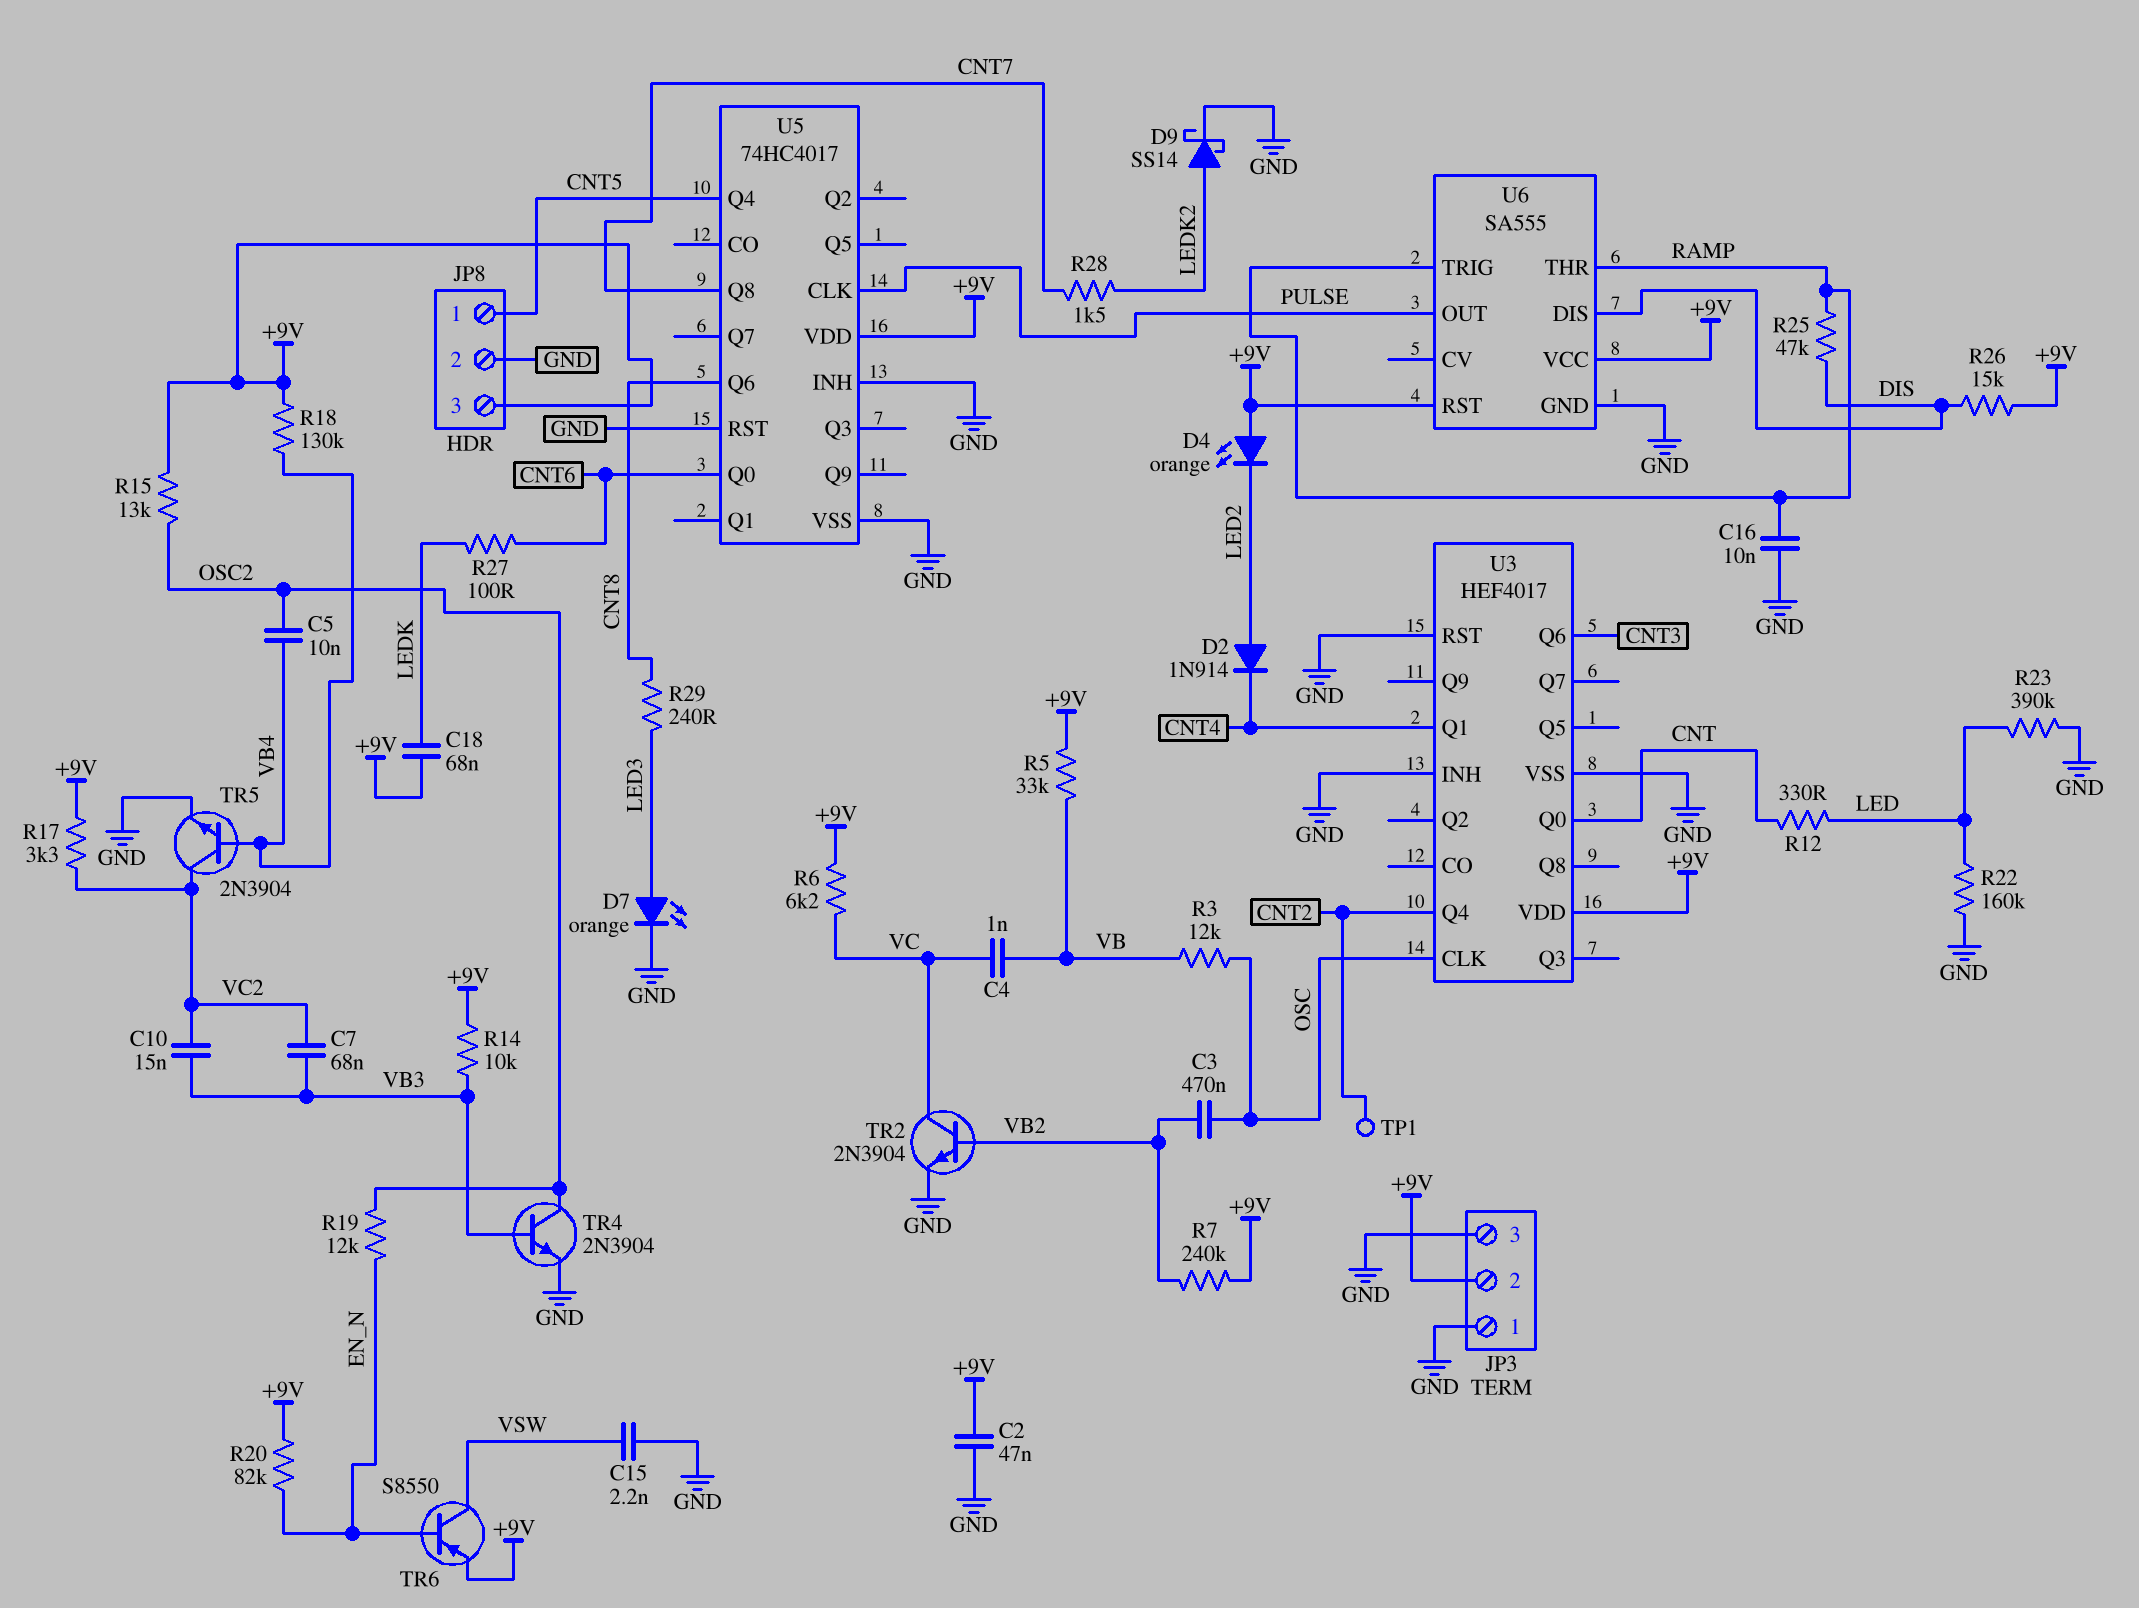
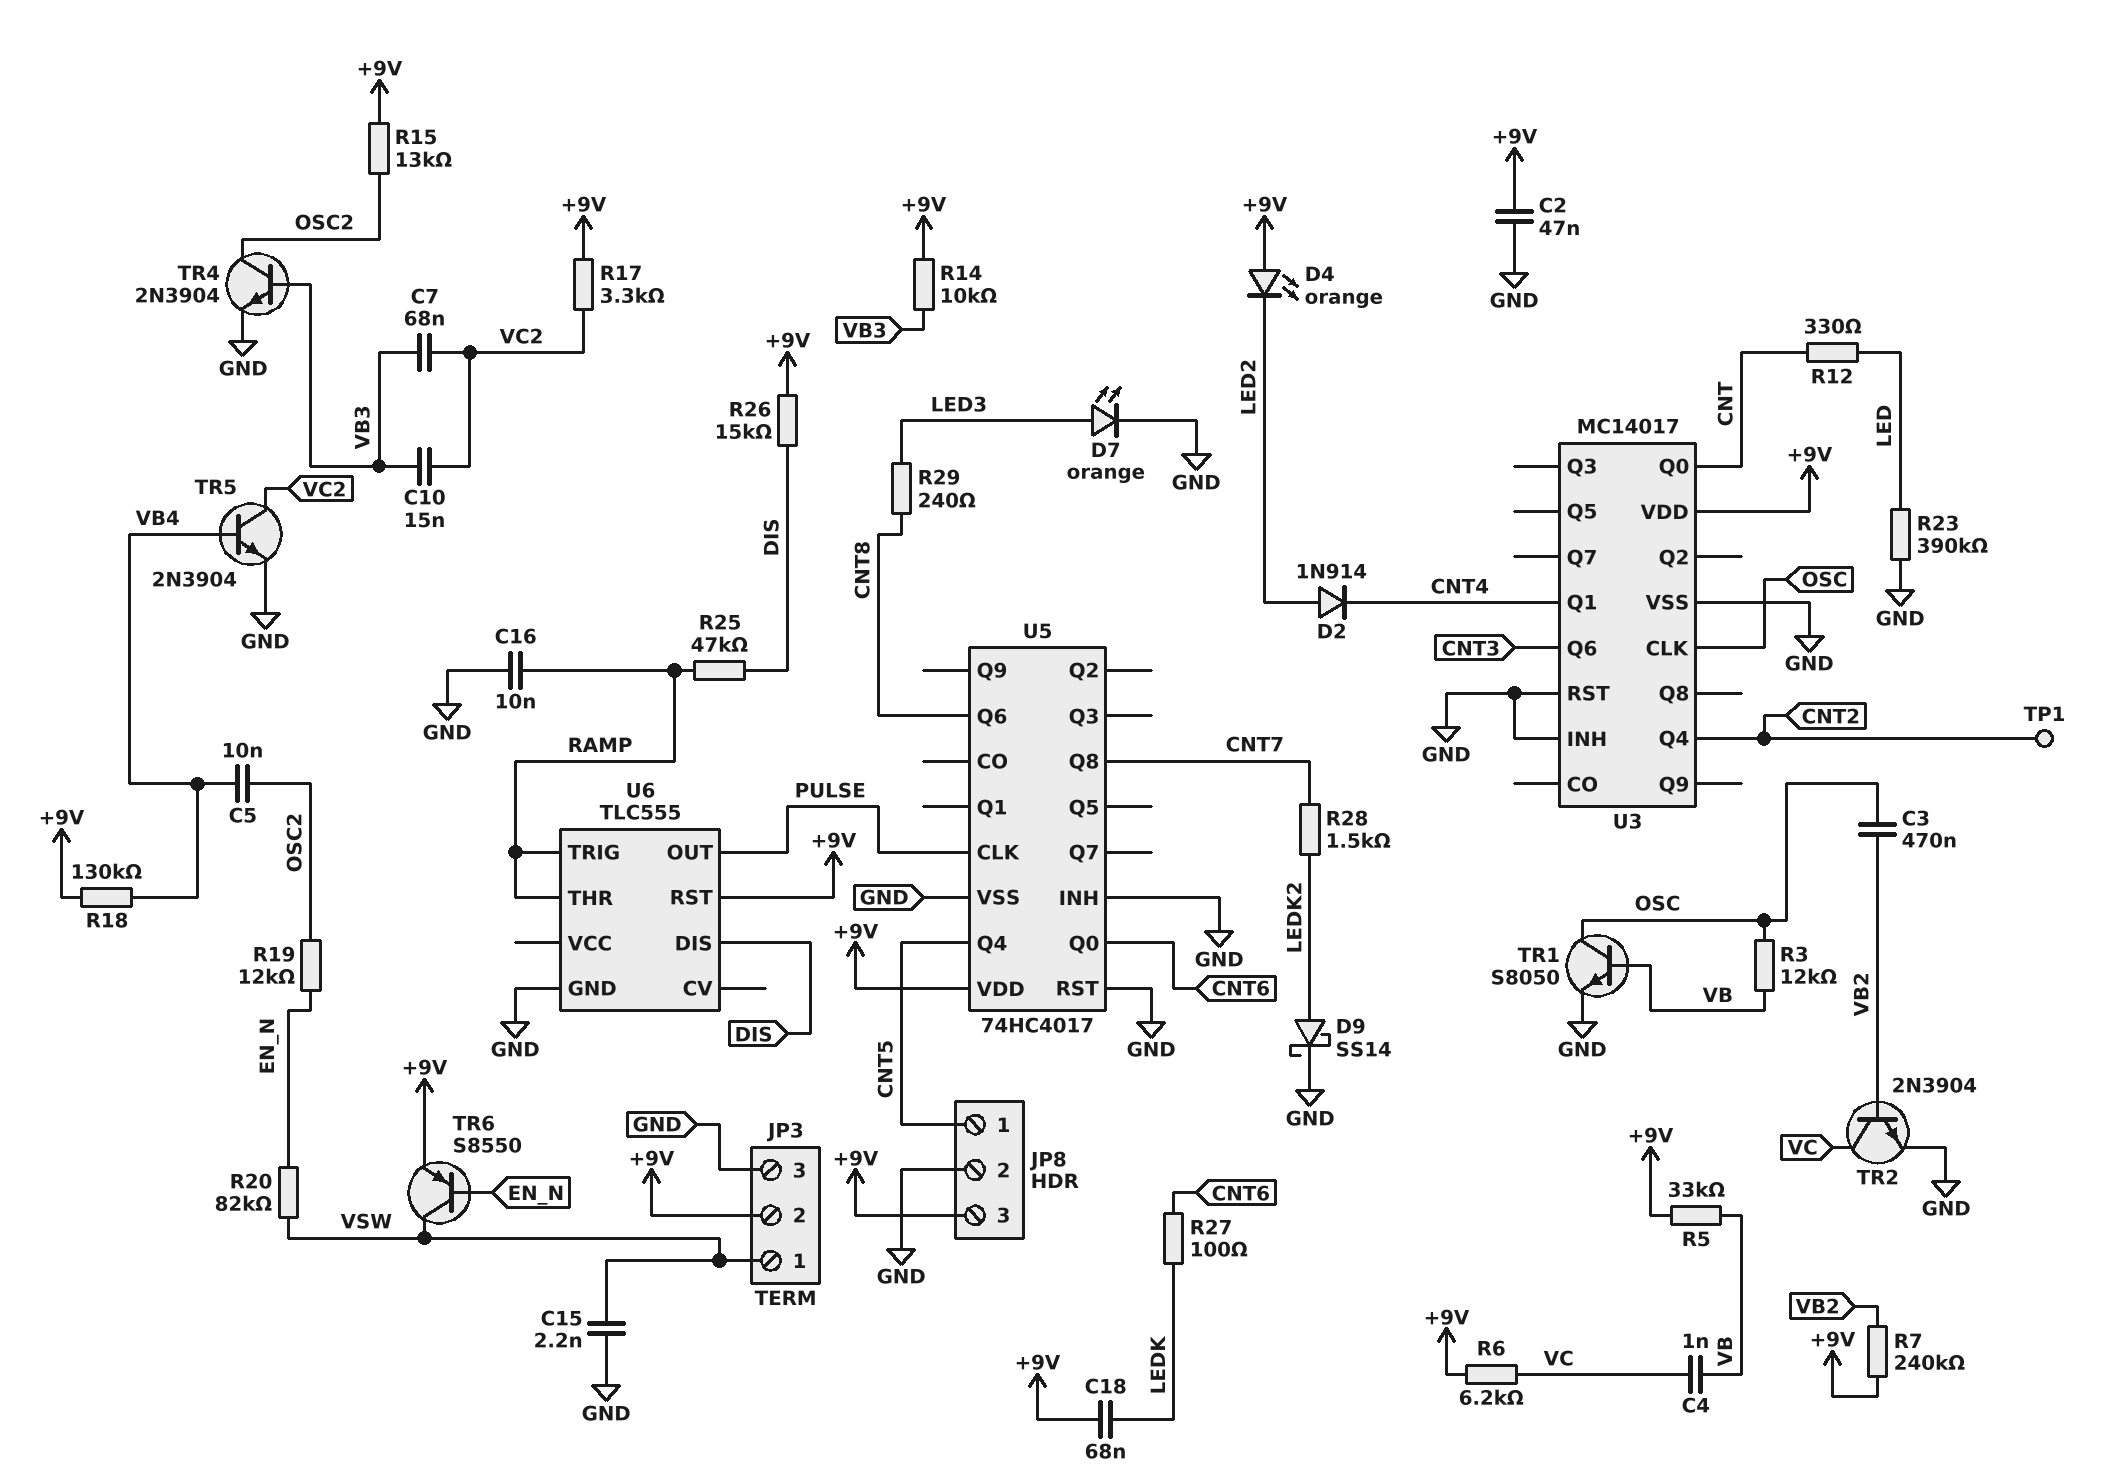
JP3 pin 1: GND -> VSW
R20: 82k (+9V, EN_N) -> 82k (EN_N, VSW)
R22: 160k (GND, LED) -> none
TR1: none -> NPN S8050 (B VB, C OSC, E GND)
U3: HEF4017 -> MC14017
U6: SA555 -> TLC555
U6 pin VCC: +9V -> none

